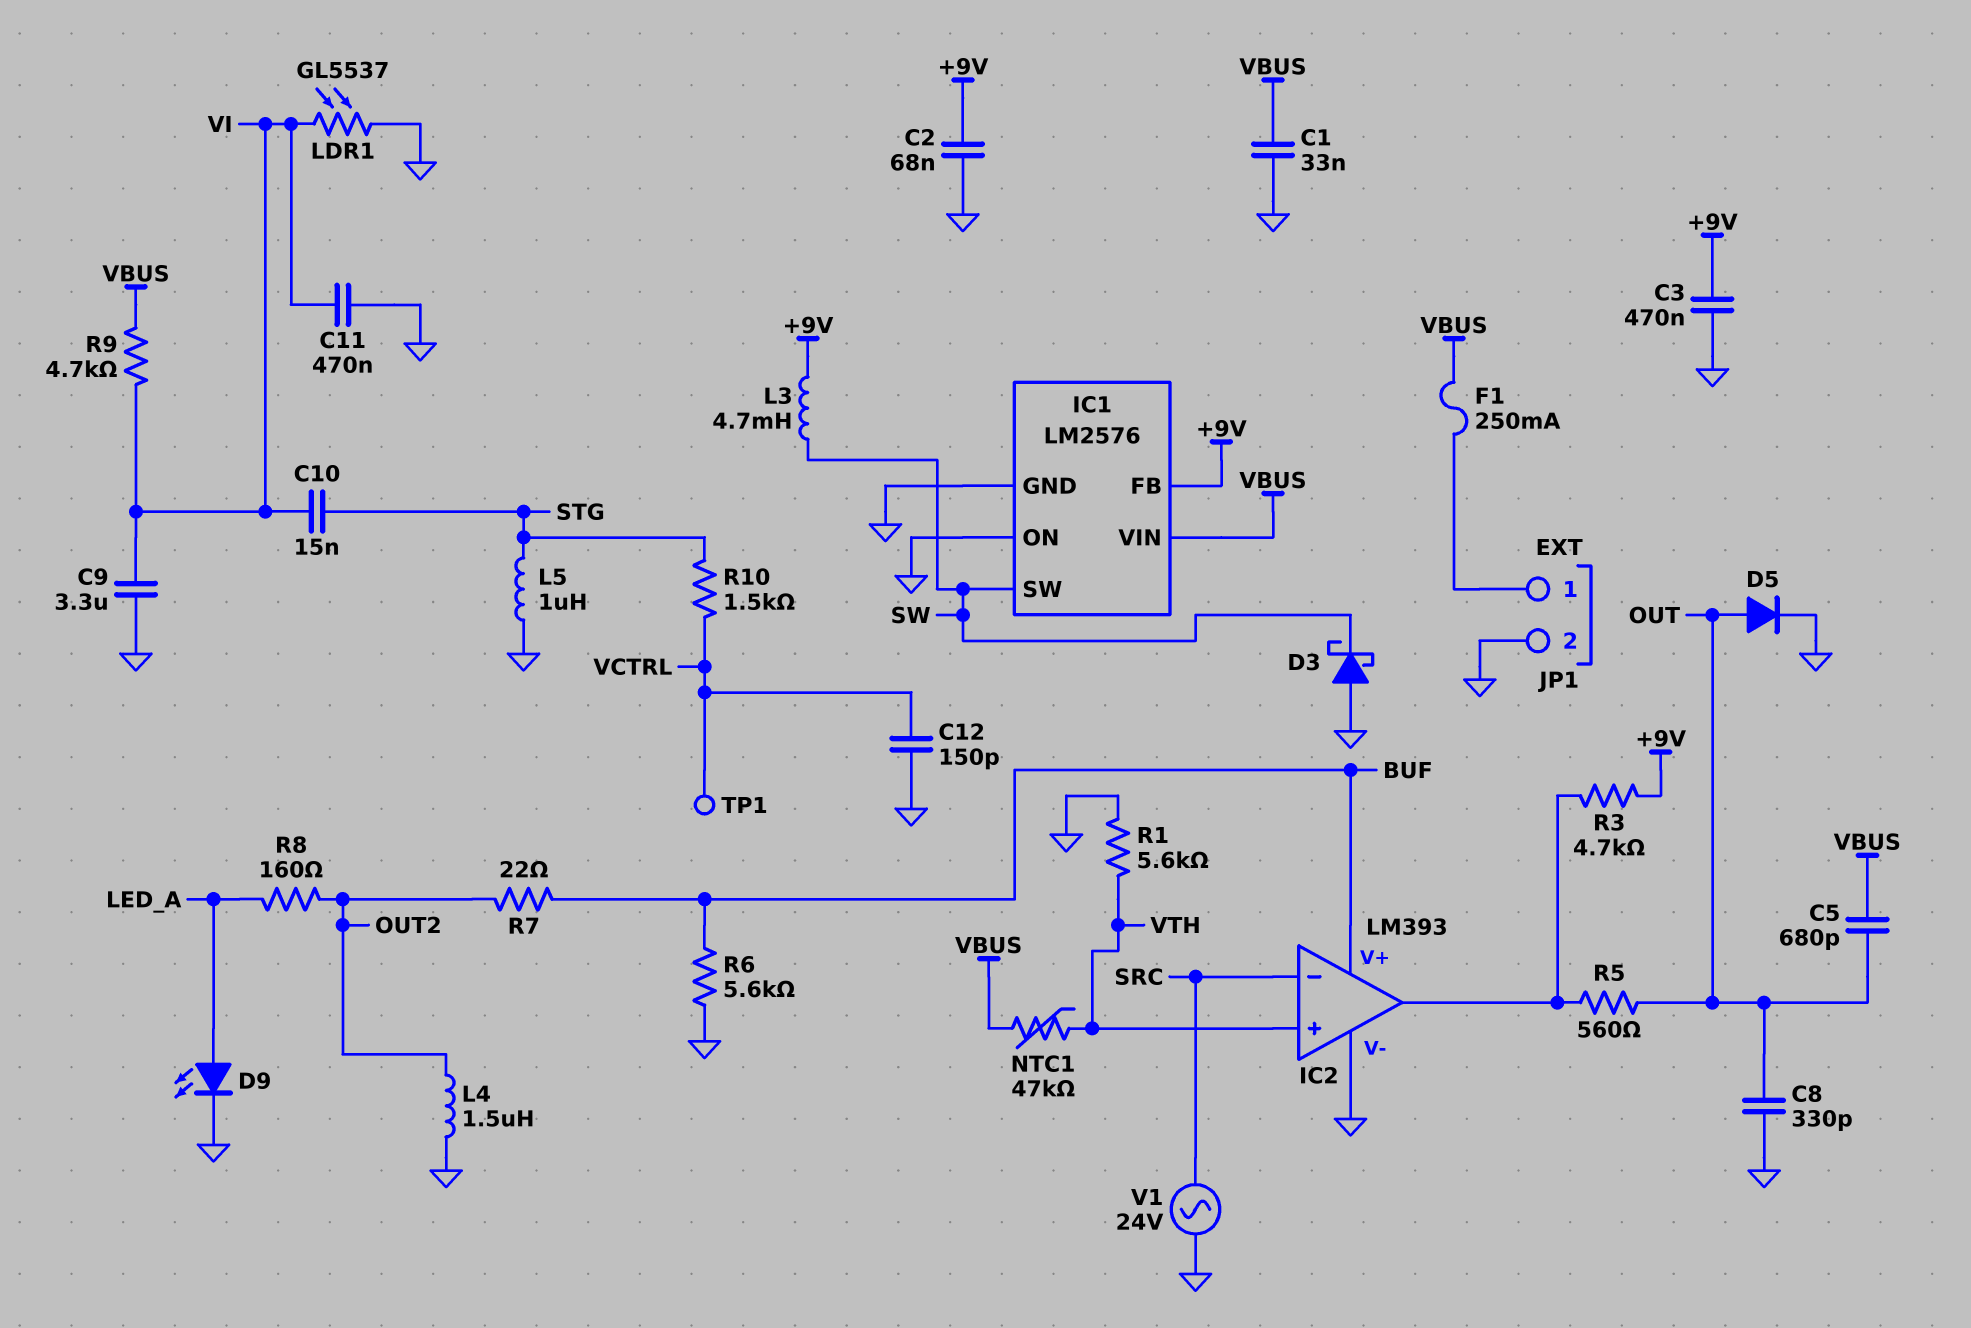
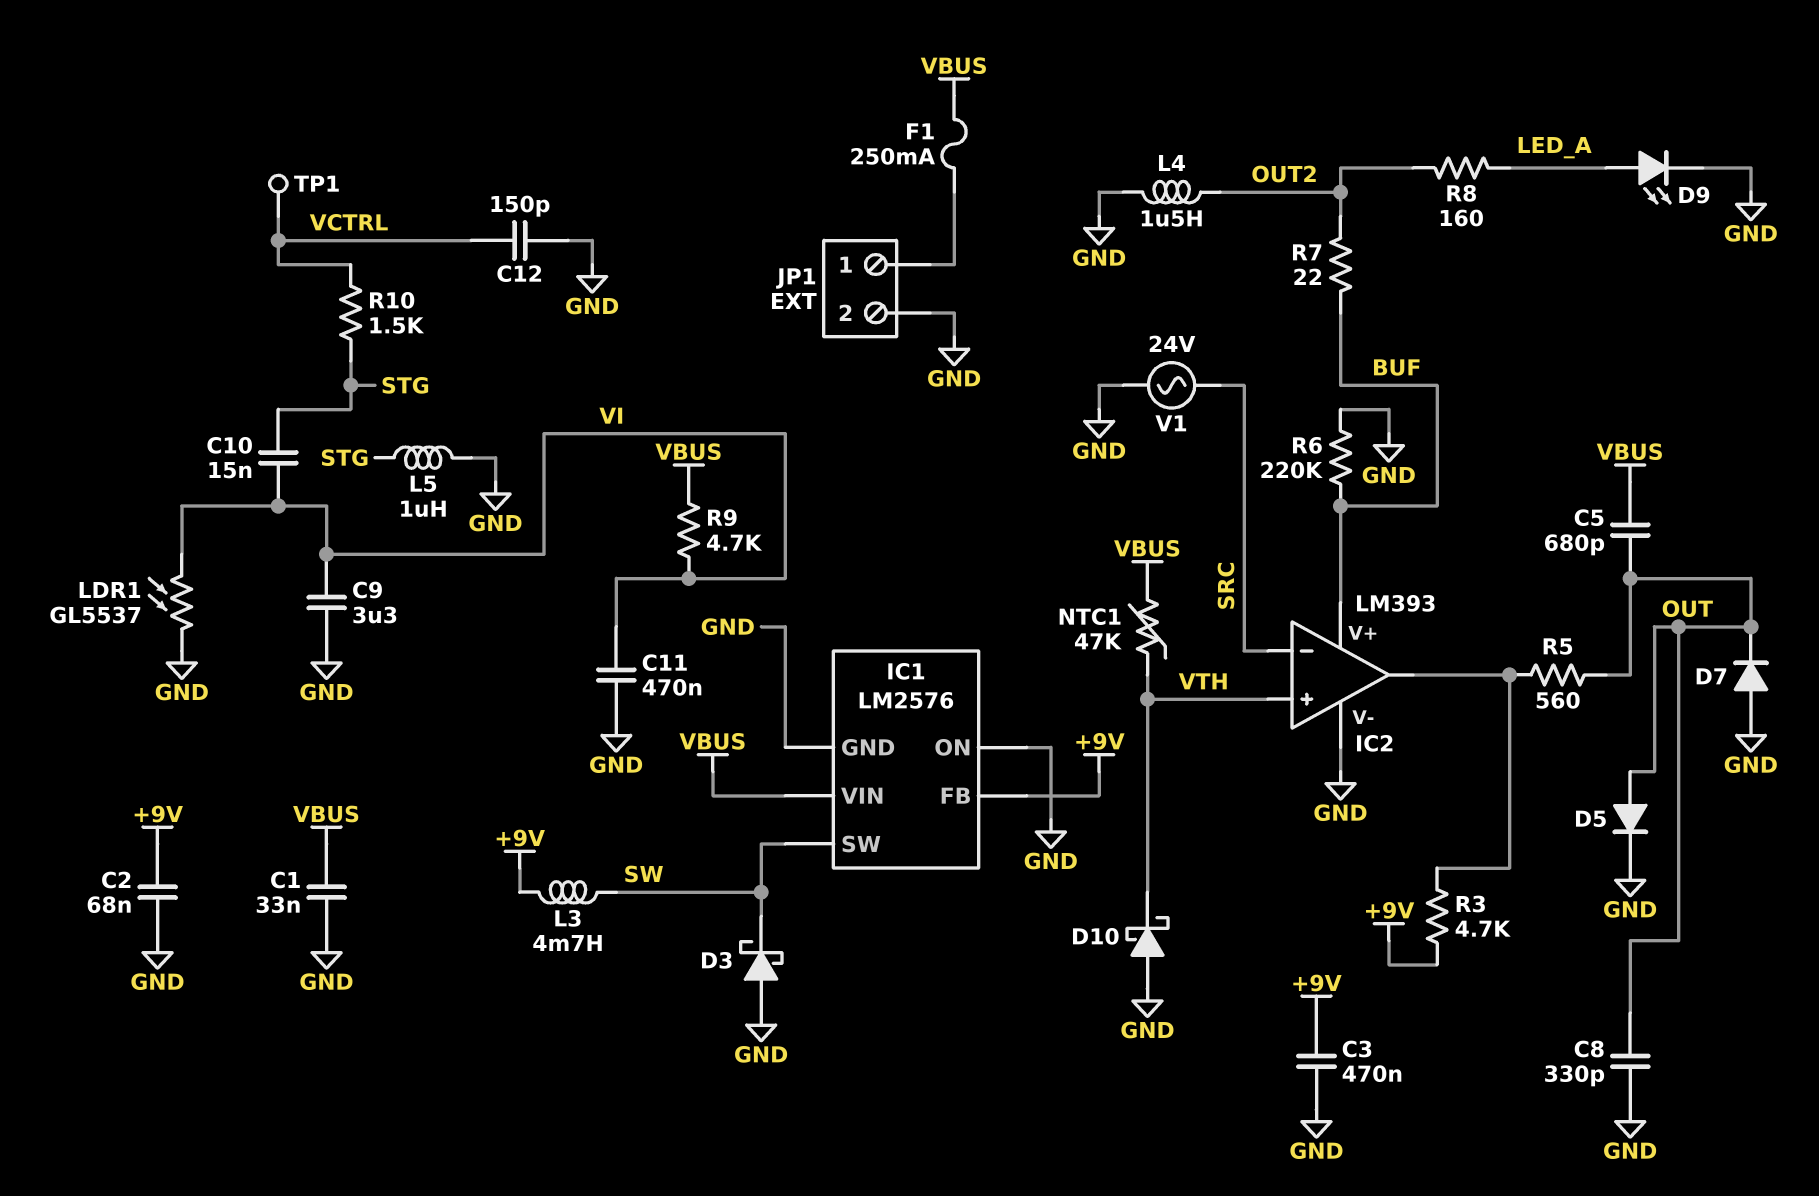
D7: none -> diode (A GND, K OUT)
D10: none -> schottky (A GND, K VTH)
R1: 5.6k (GND, VTH) -> none
R6: 5.6k (BUF, GND) -> 220k (BUF, GND)

